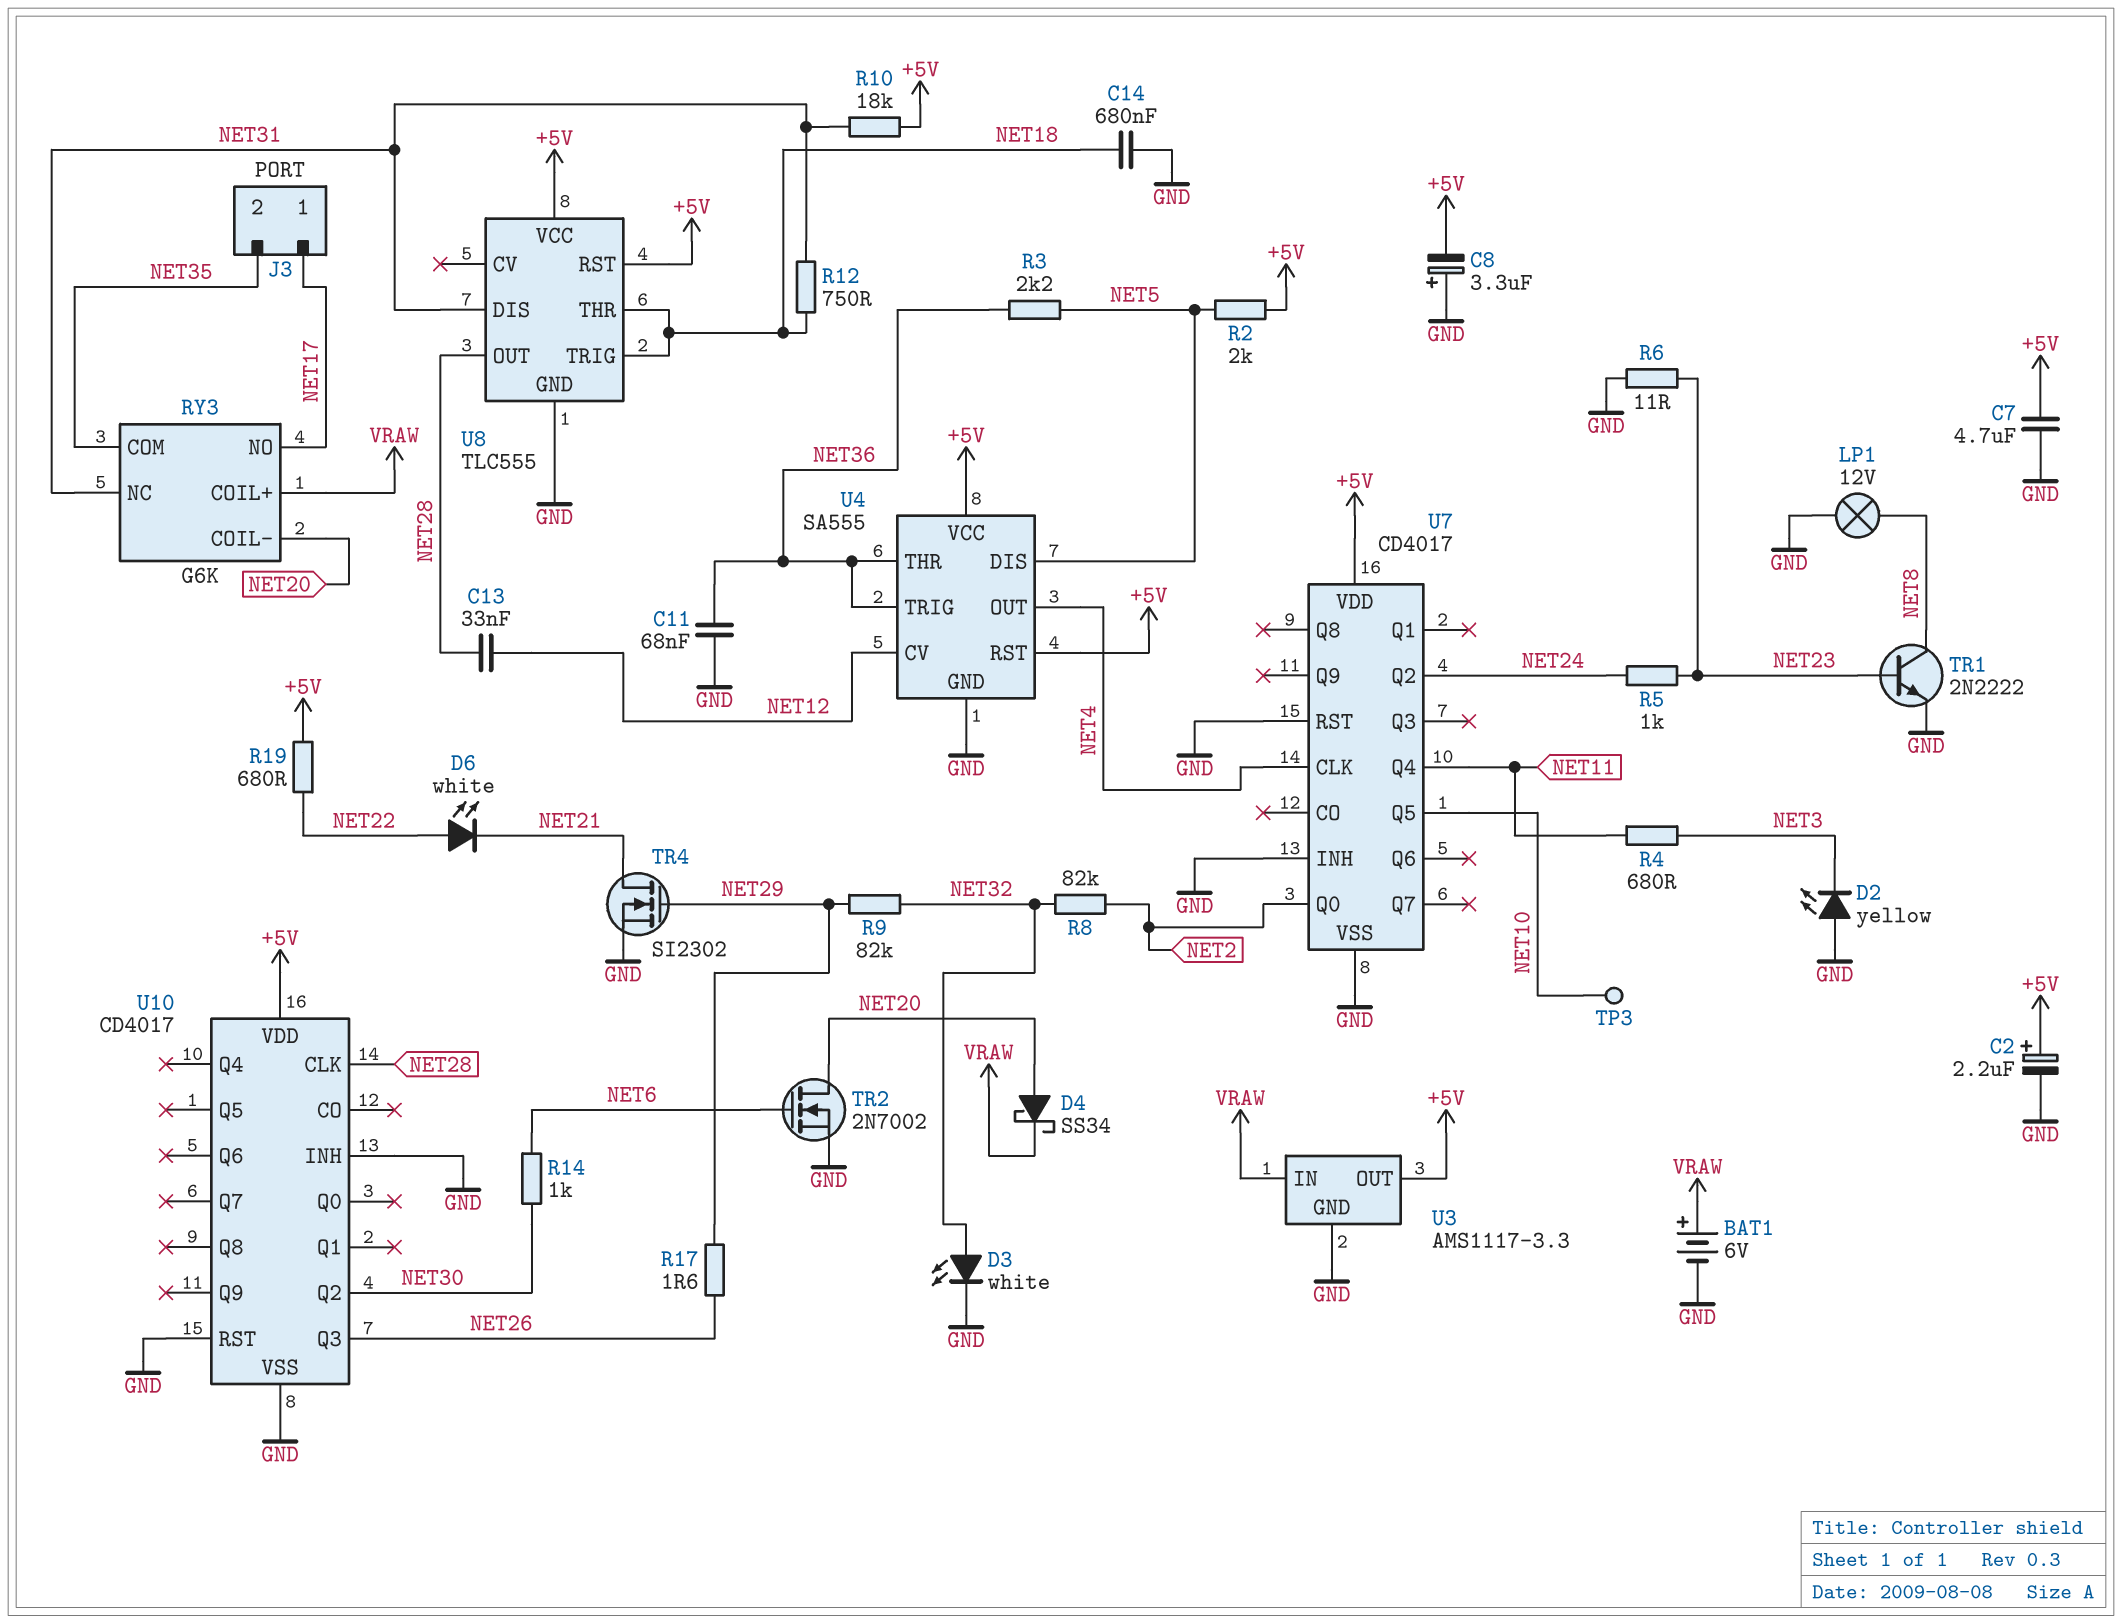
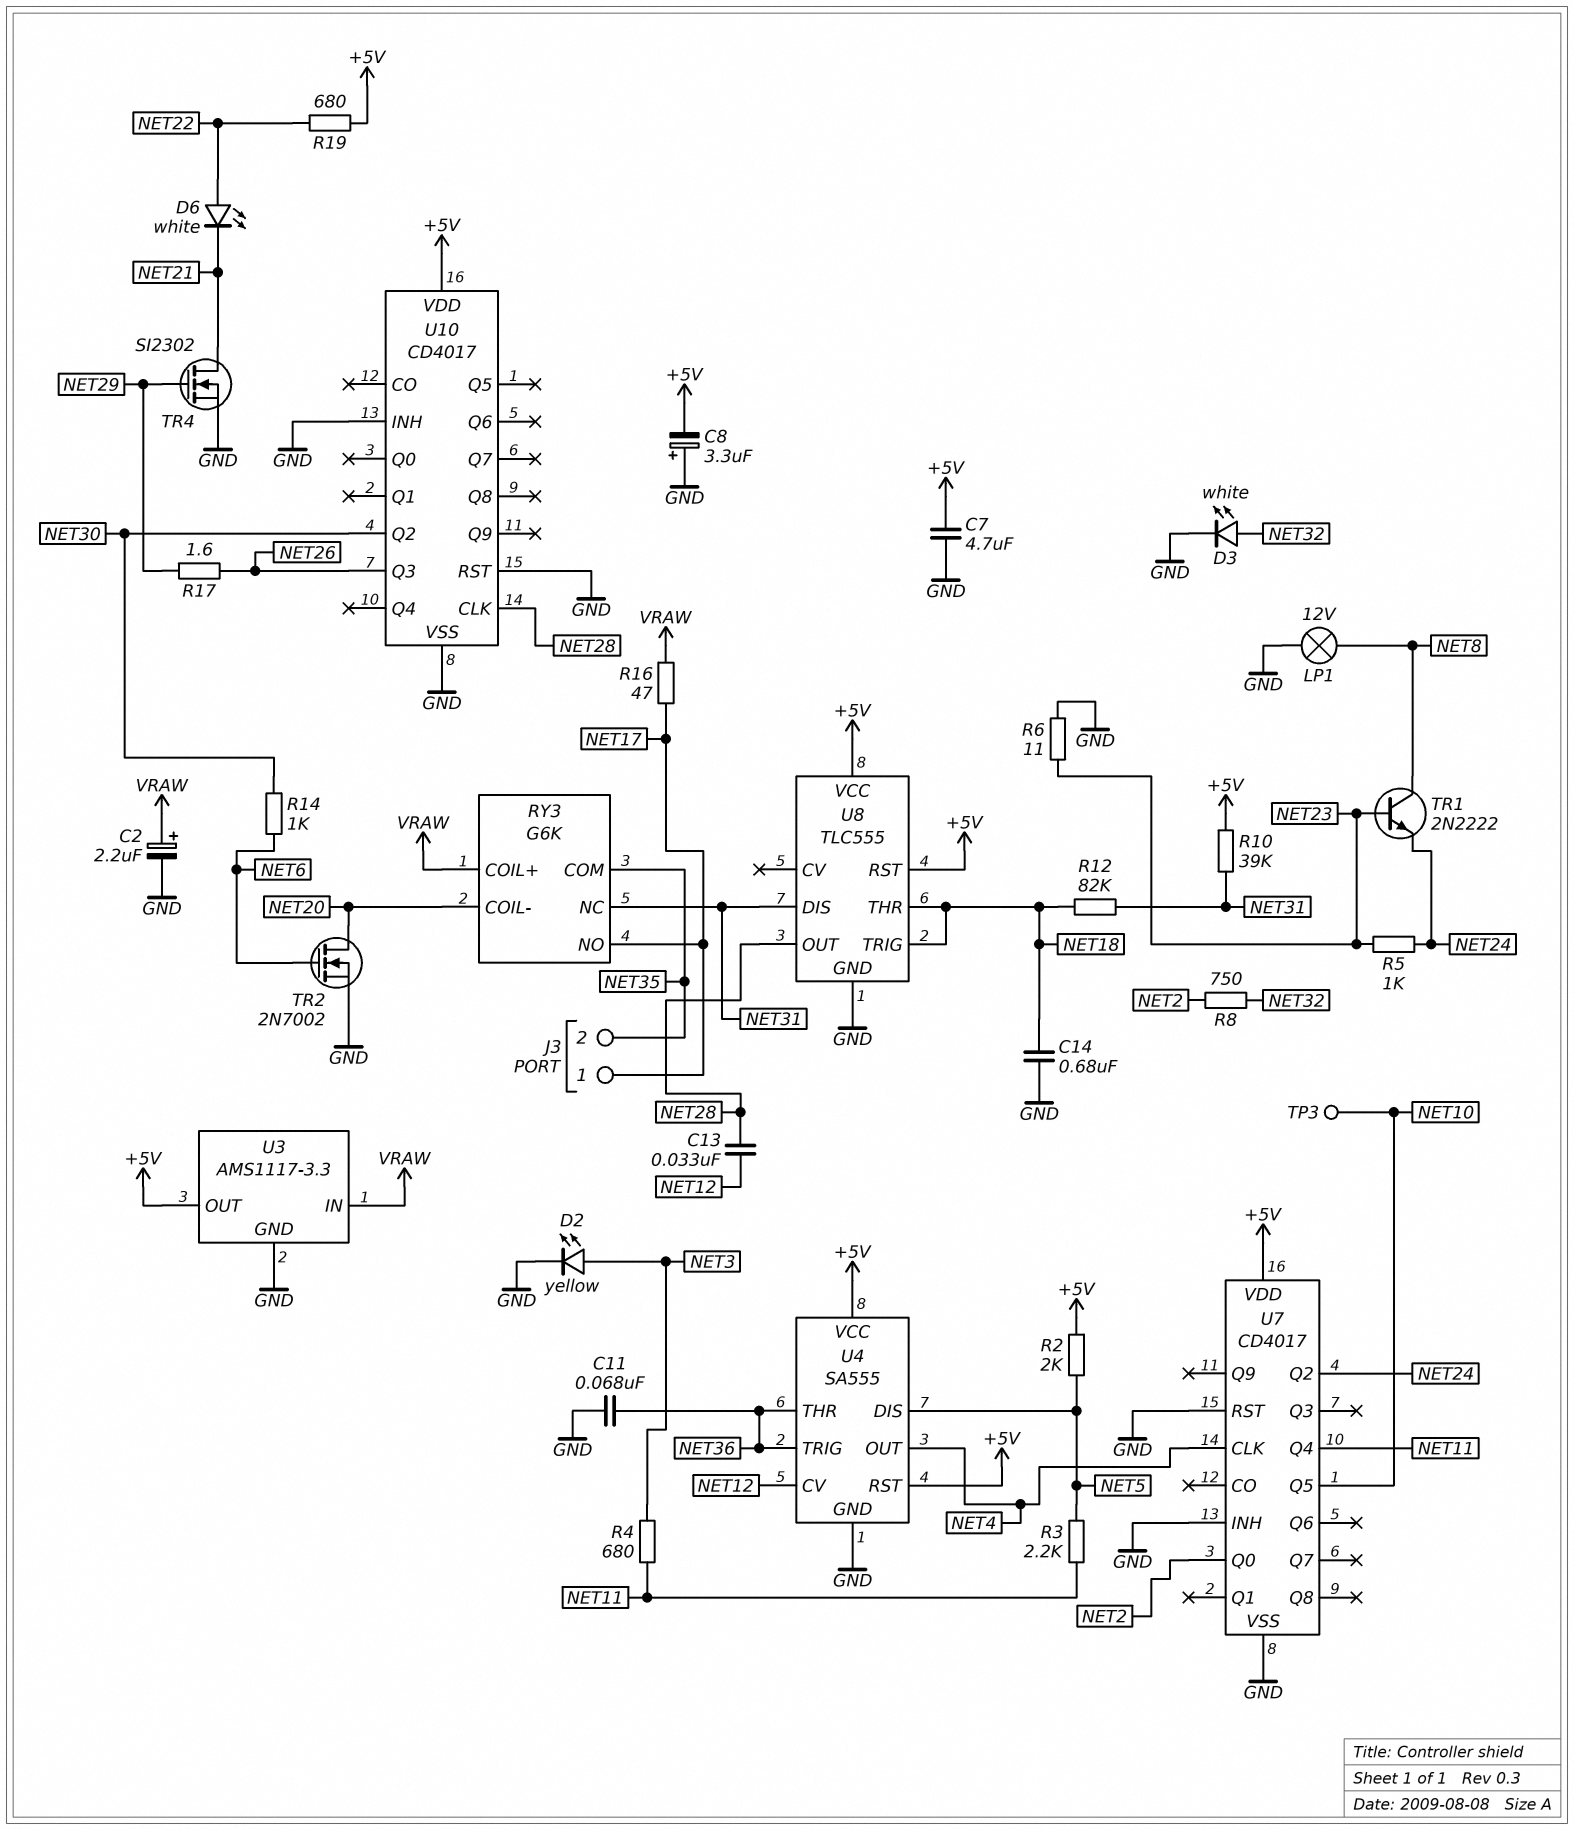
BAT1: 6V (plus VRAW, minus GND) -> none
C2: 2.2uF (plus +5V, minus GND) -> 2.2uF (plus VRAW, minus GND)
D2: LED yellow (A GND, K NET3) -> LED yellow (A NET3, K GND)
D4: schottky SS34 (A NET20, K VRAW) -> none
R3: 2.2k (NET5, NET36) -> 2.2k (NET5, NET11)
R8: 82k (NET2, NET32) -> 750 (NET2, NET32)
R9: 82k (NET29, NET32) -> none
R10: 18k (+5V, NET31) -> 39k (+5V, NET31)
R12: 750 (NET18, NET31) -> 82k (NET18, NET31)
R16: none -> 47 (NET17, VRAW)
TR1: NPN 2N2222 (B NET23, C NET8, E GND) -> NPN 2N2222 (B NET23, C NET8, E NET24)

